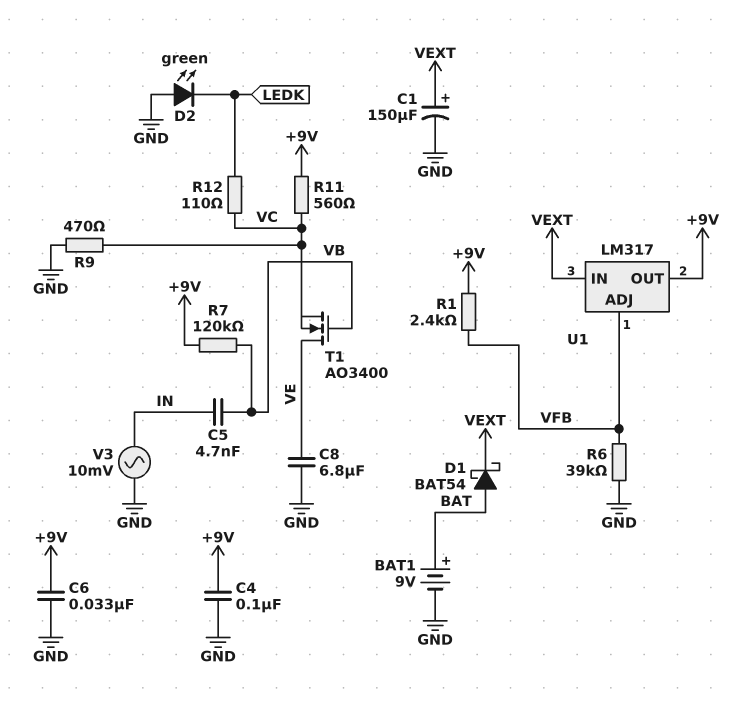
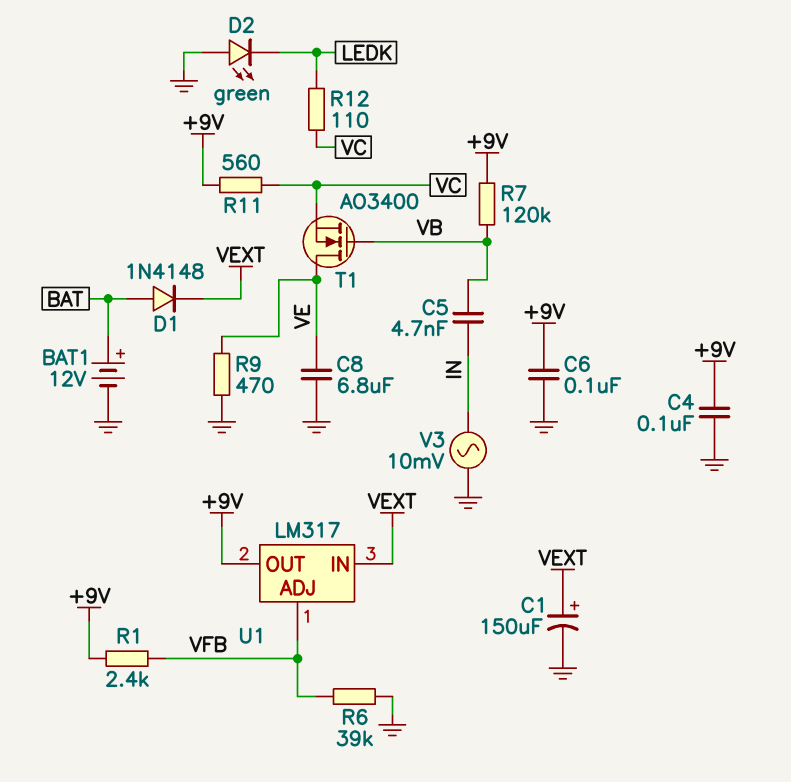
BAT1: 9V (plus BAT, minus GND) -> 12V (plus BAT, minus GND)
C6: 33nF (+9V, GND) -> 100nF (+9V, GND)
D1: schottky BAT54 (A BAT, K VEXT) -> diode 1N4148 (A BAT, K VEXT)
R9: 470 (GND, VC) -> 470 (GND, VE)

